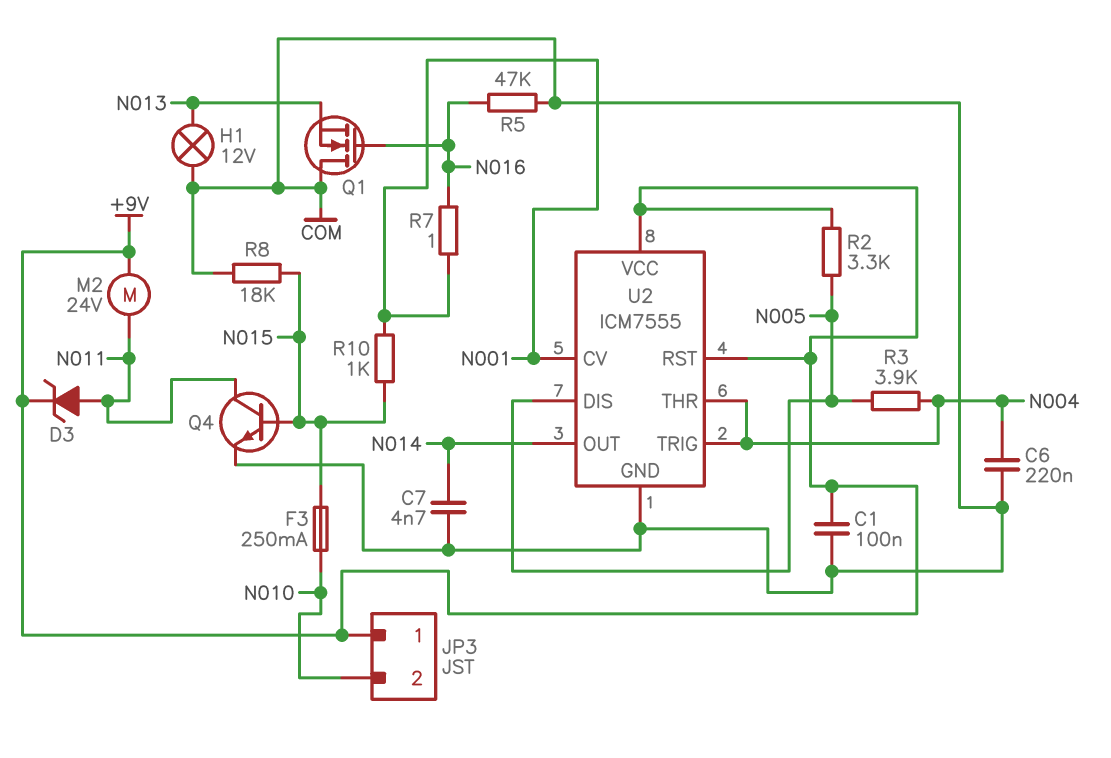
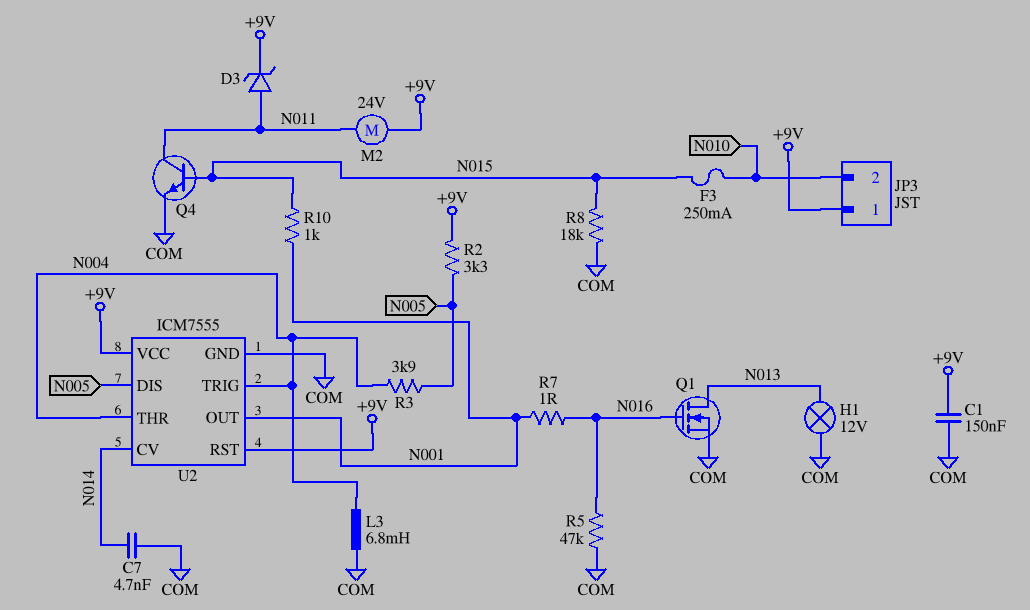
C1: 100nF (+9V, COM) -> 150nF (+9V, COM)
C6: 220nF (COM, N004) -> none
L3: none -> 6.8mH (COM, N004)
Q1: NMOS (G N016, D COM, S N013) -> NMOS (G N016, D N013, S COM)
U2 pin CV: N001 -> N014
U2 pin OUT: N014 -> N001

